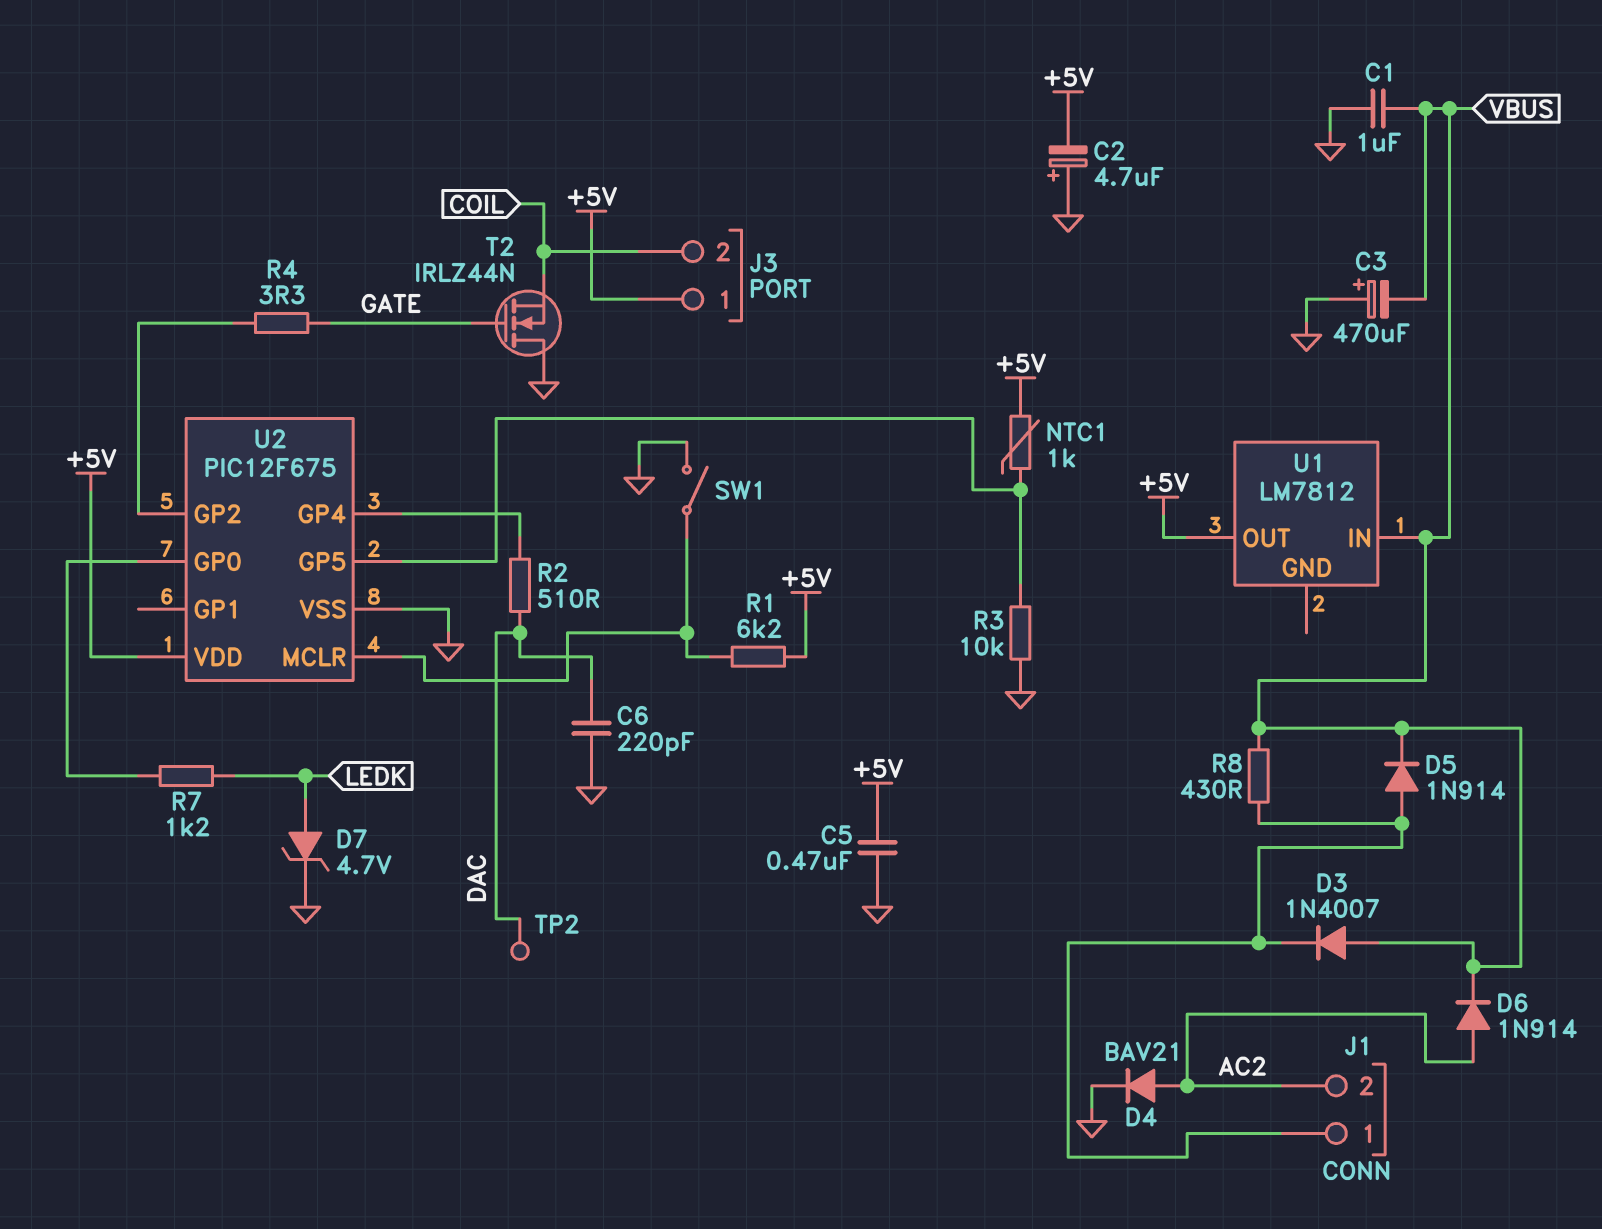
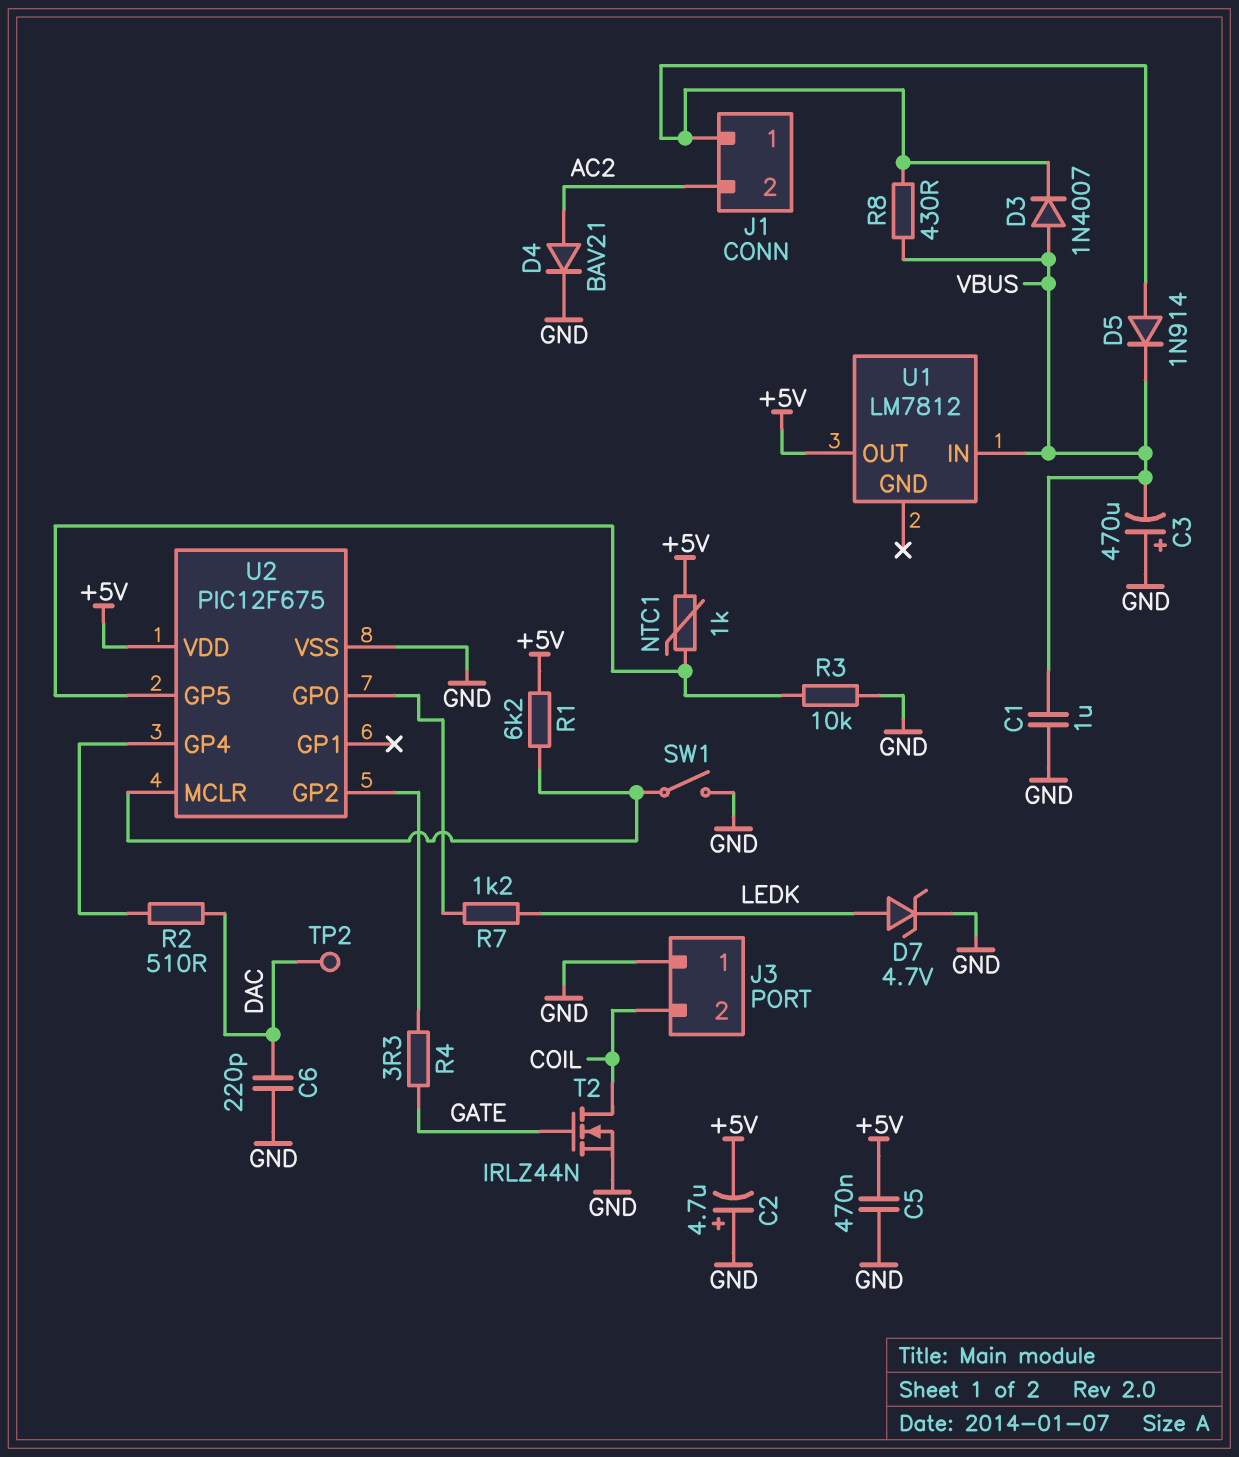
D6: diode 1N914 (A AC2, K VBUS) -> none
J3 pin 1: +5V -> GND
T2: NMOS IRLZ44N (G GATE, D GND, S COIL) -> NMOS IRLZ44N (G GATE, D COIL, S GND)

